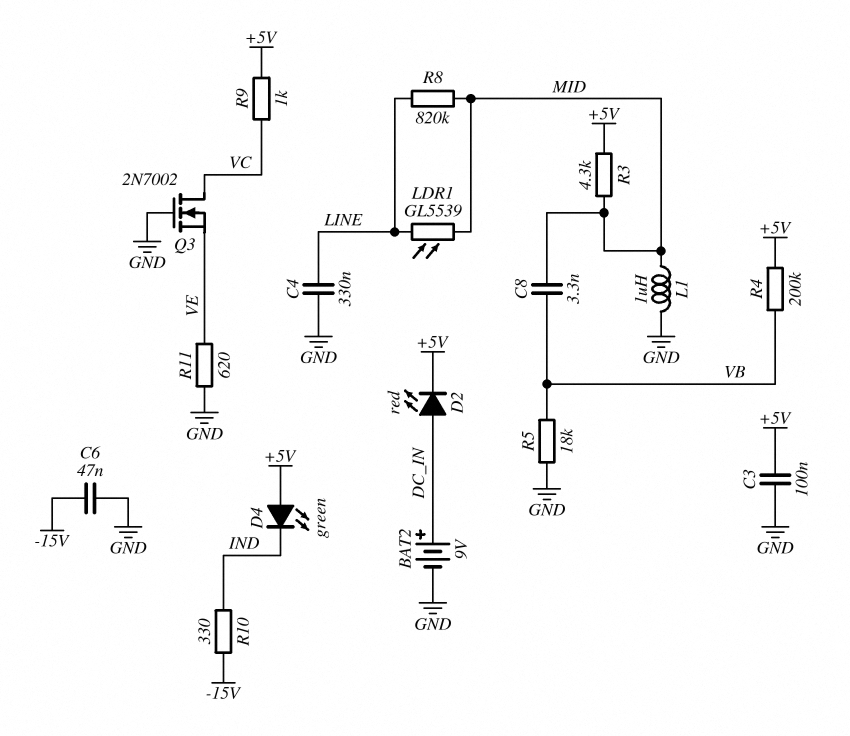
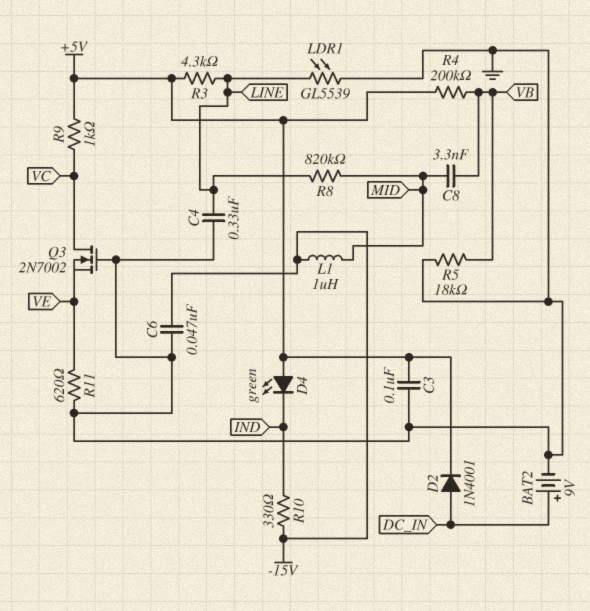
D2: LED red (A DC_IN, K +5V) -> diode 1N4001 (A DC_IN, K +5V)
L1: 1uH (GND, MID) -> 1uH (-15V, MID)
LDR1: GL5539 (LINE, MID) -> GL5539 (GND, LINE)
R3: 4.3k (+5V, MID) -> 4.3k (+5V, LINE)

